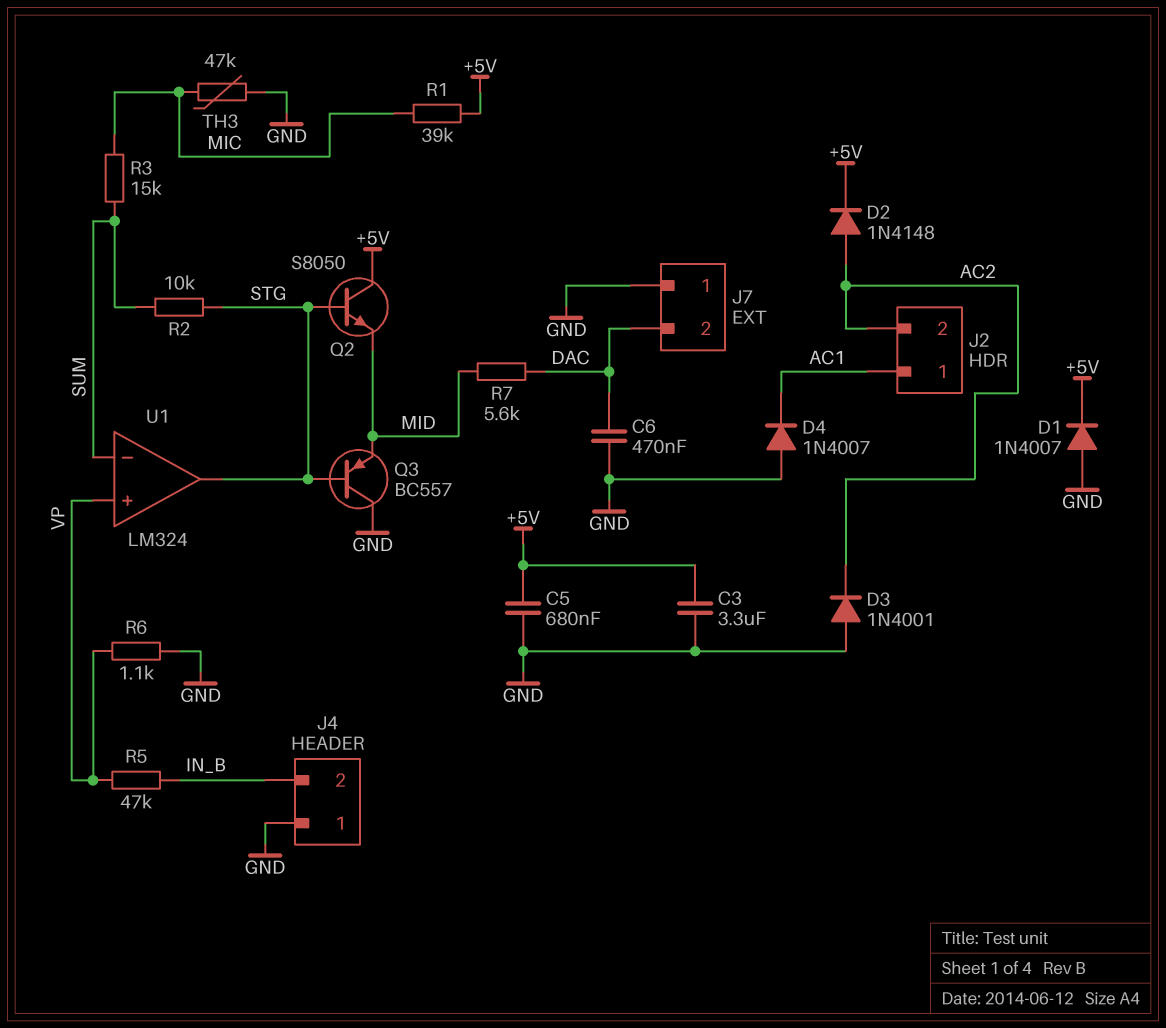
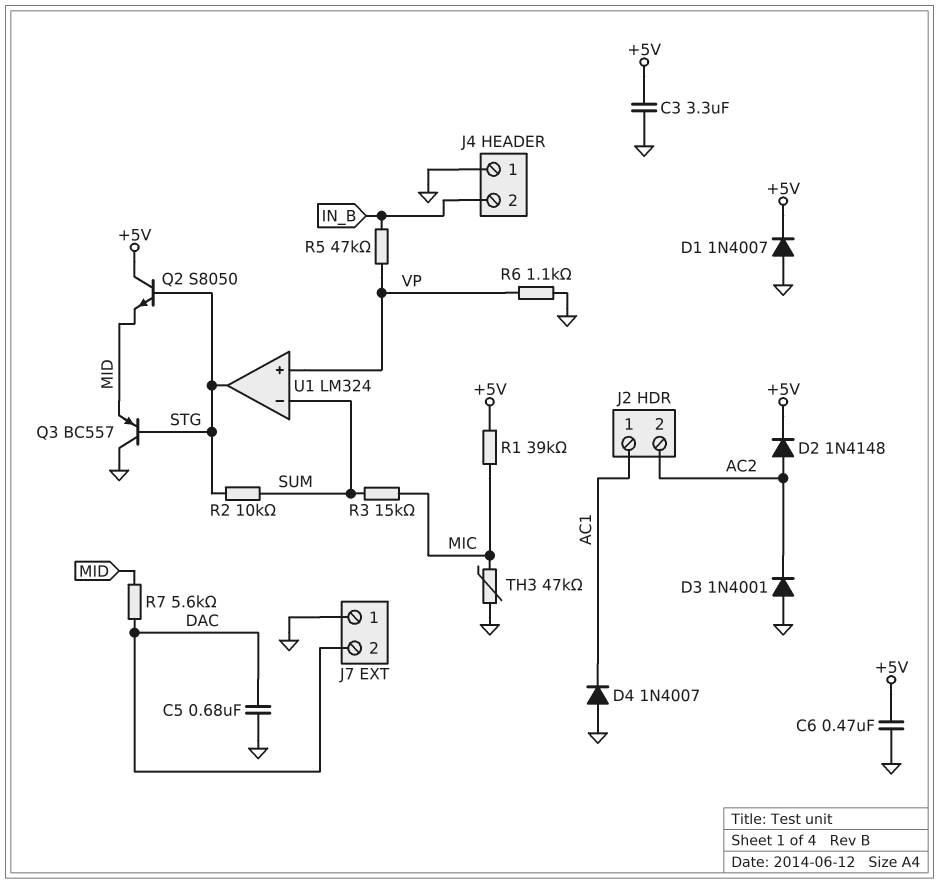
C5: 680nF (+5V, GND) -> 680nF (DAC, GND)
C6: 470nF (DAC, GND) -> 470nF (+5V, GND)

